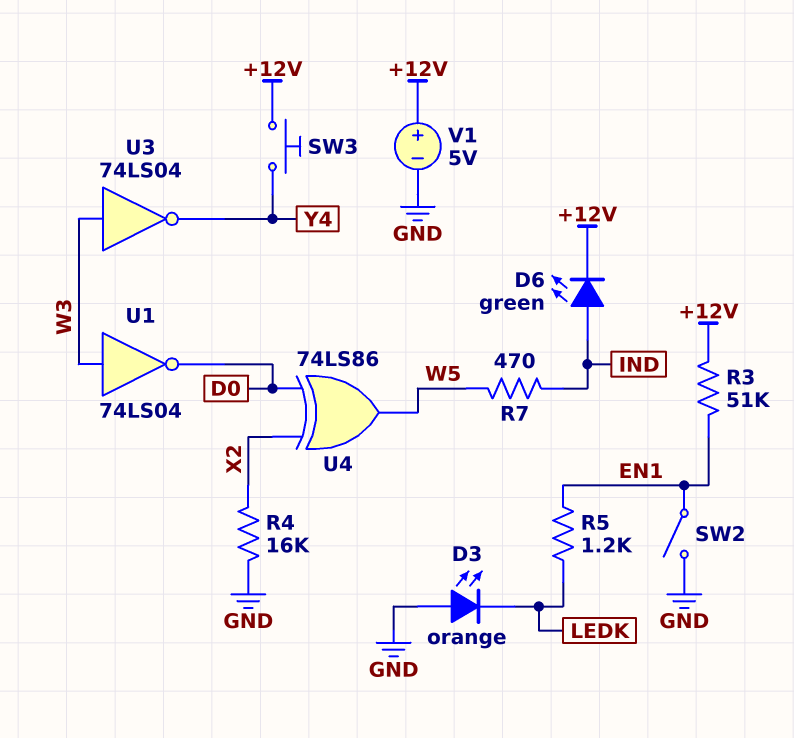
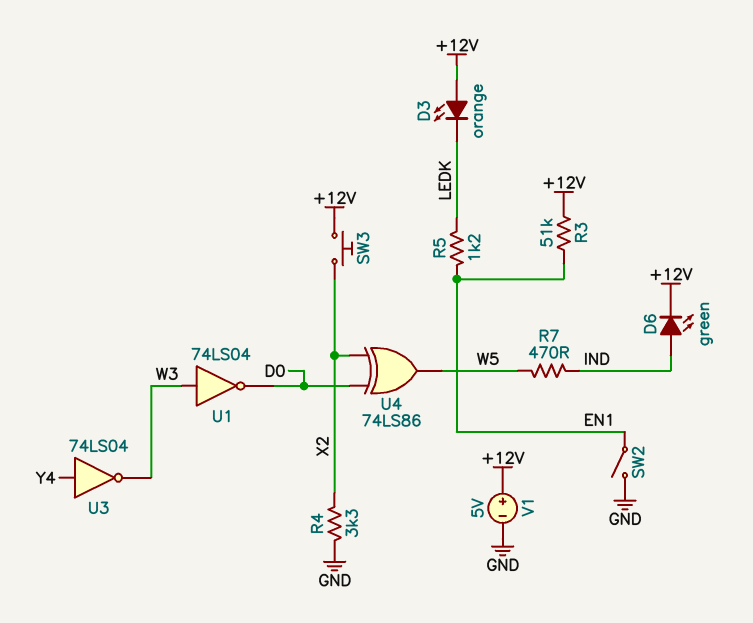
D3: LED orange (A GND, K LEDK) -> LED orange (A +12V, K LEDK)
R4: 16k (GND, X2) -> 3.3k (GND, X2)
SW3: button (+12V, Y4) -> button (+12V, X2)
U3: NOT 74LS04 (in W3, out Y4) -> NOT 74LS04 (in Y4, out W3)

